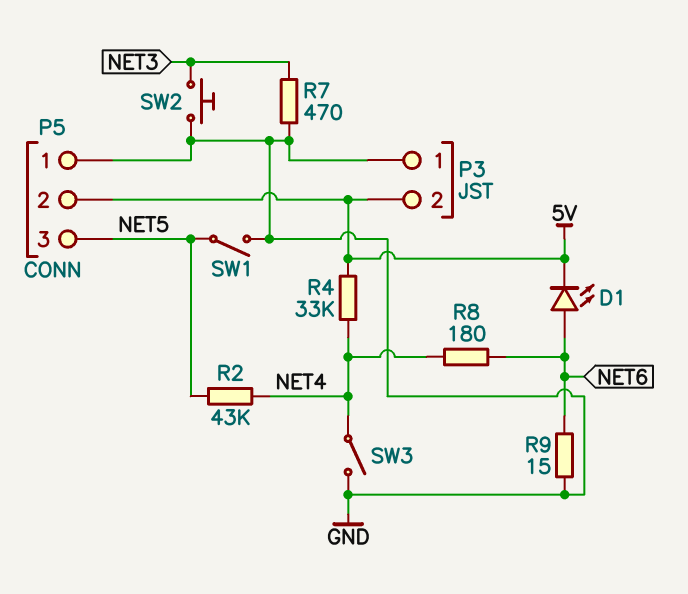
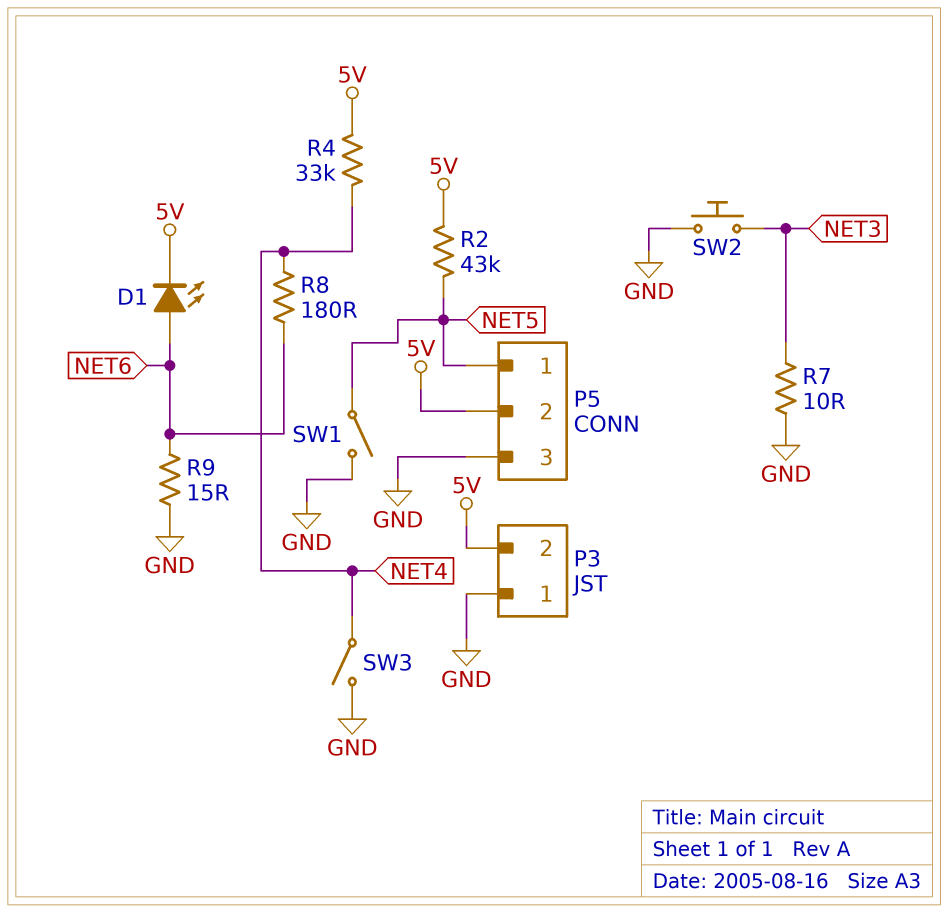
P5 pin 1: GND -> NET5
P5 pin 3: NET5 -> GND
R2: 43k (NET4, NET5) -> 43k (5V, NET5)
R7: 470 (GND, NET3) -> 10 (GND, NET3)

